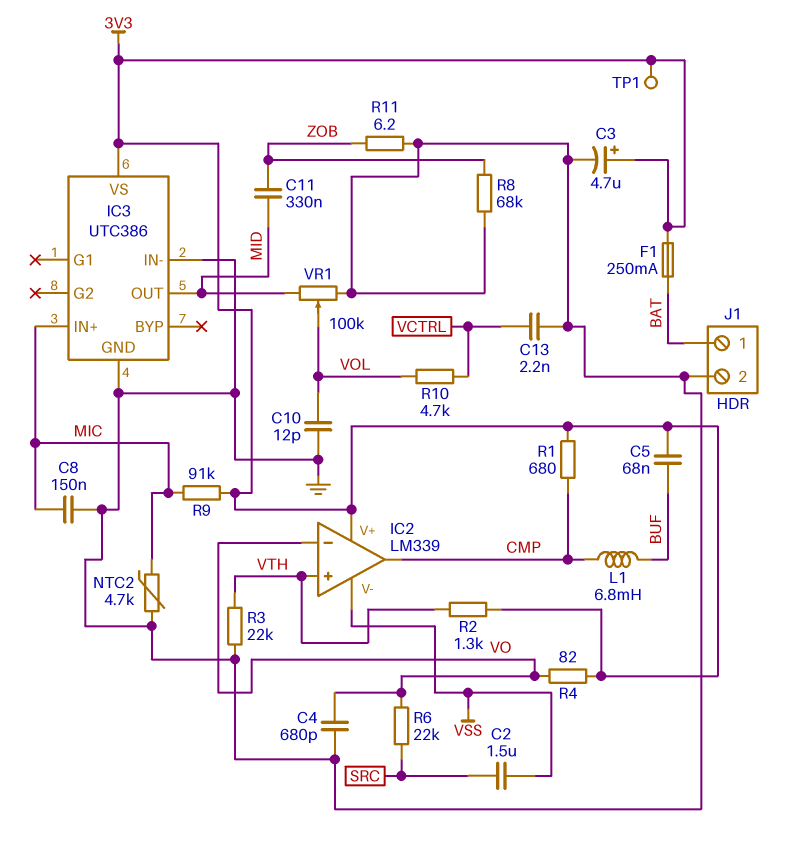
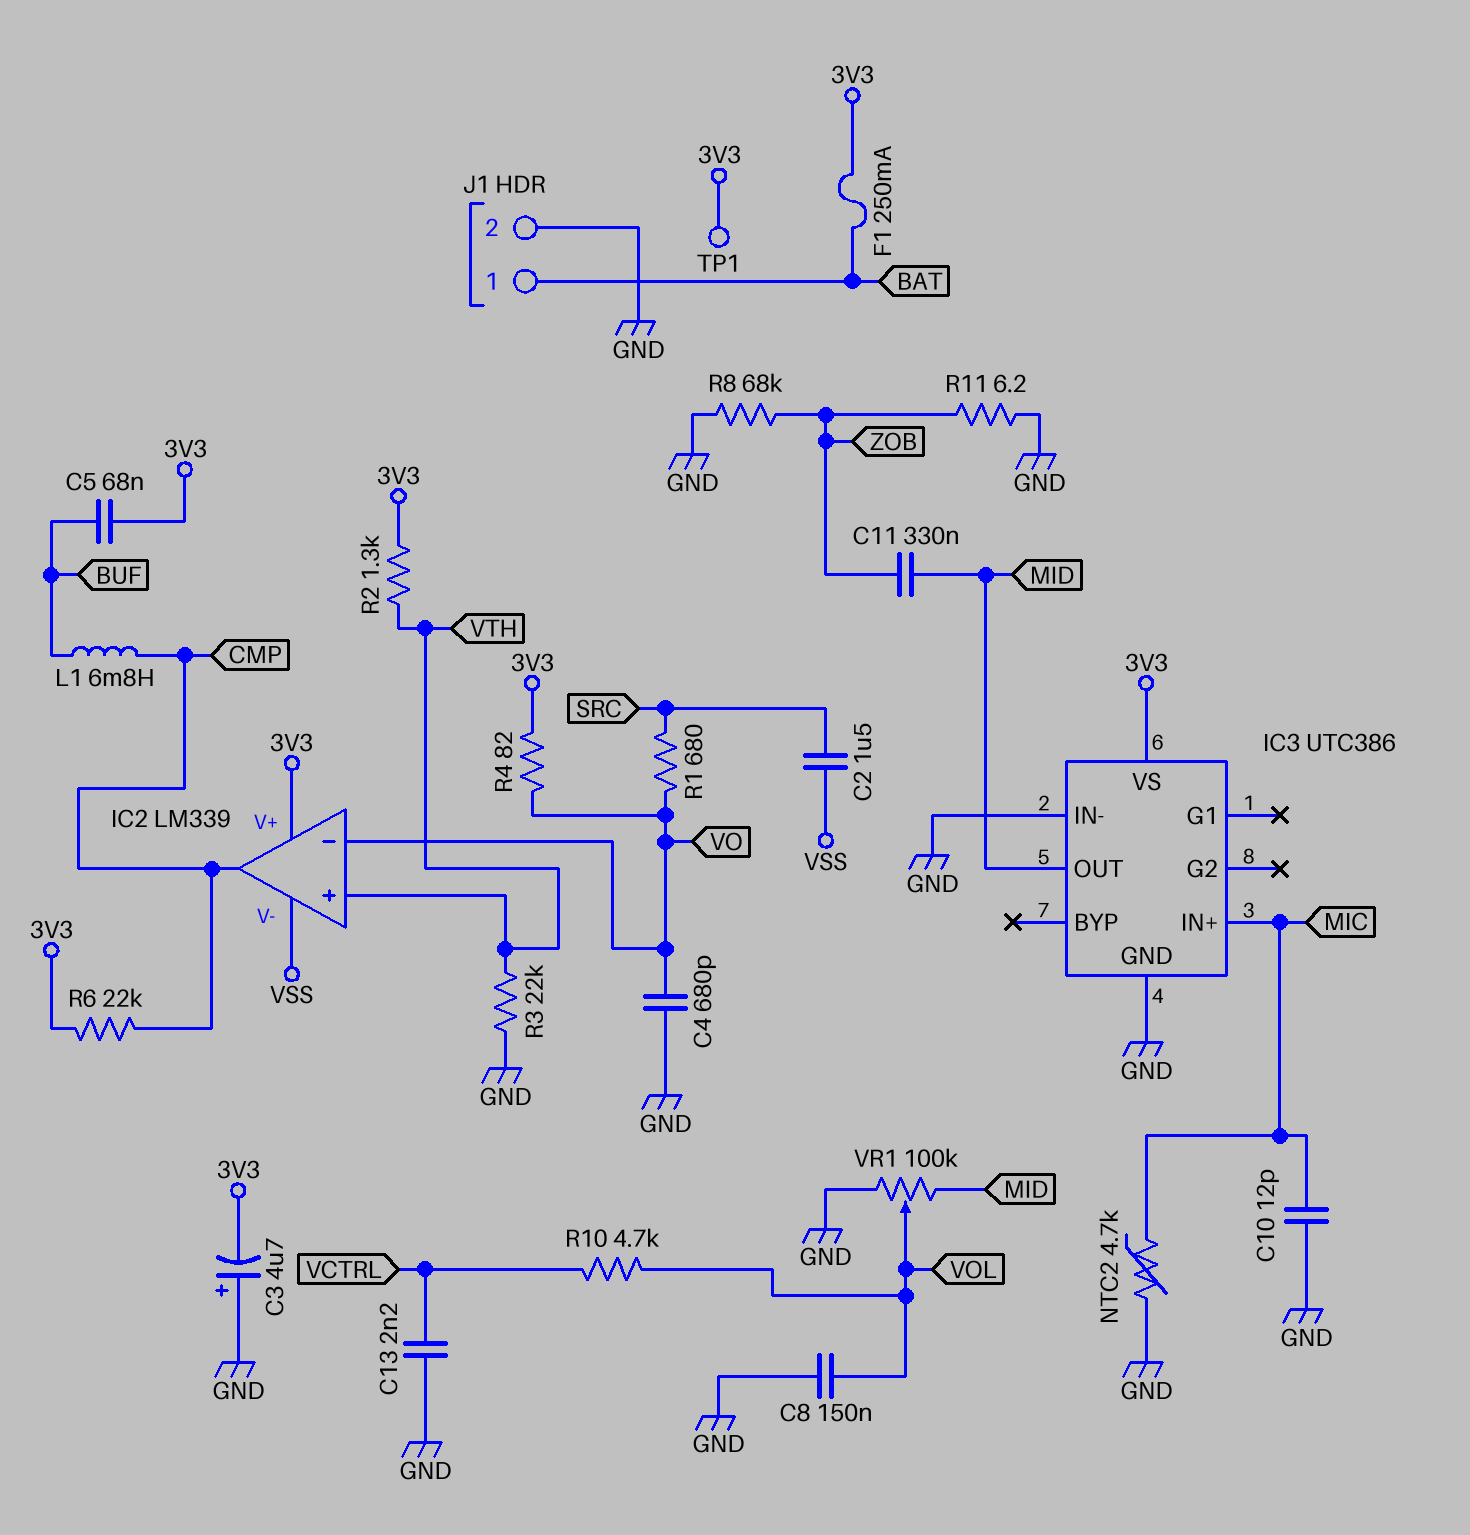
C3: 4.7uF (plus 3V3, minus GND) -> 4.7uF (plus GND, minus 3V3)
C8: 150nF (GND, MIC) -> 150nF (GND, VOL)
C10: 12pF (GND, VOL) -> 12pF (GND, MIC)
R1: 680 (3V3, CMP) -> 680 (SRC, VO)
R6: 22k (SRC, VO) -> 22k (3V3, CMP)
R9: 91k (3V3, MIC) -> none

